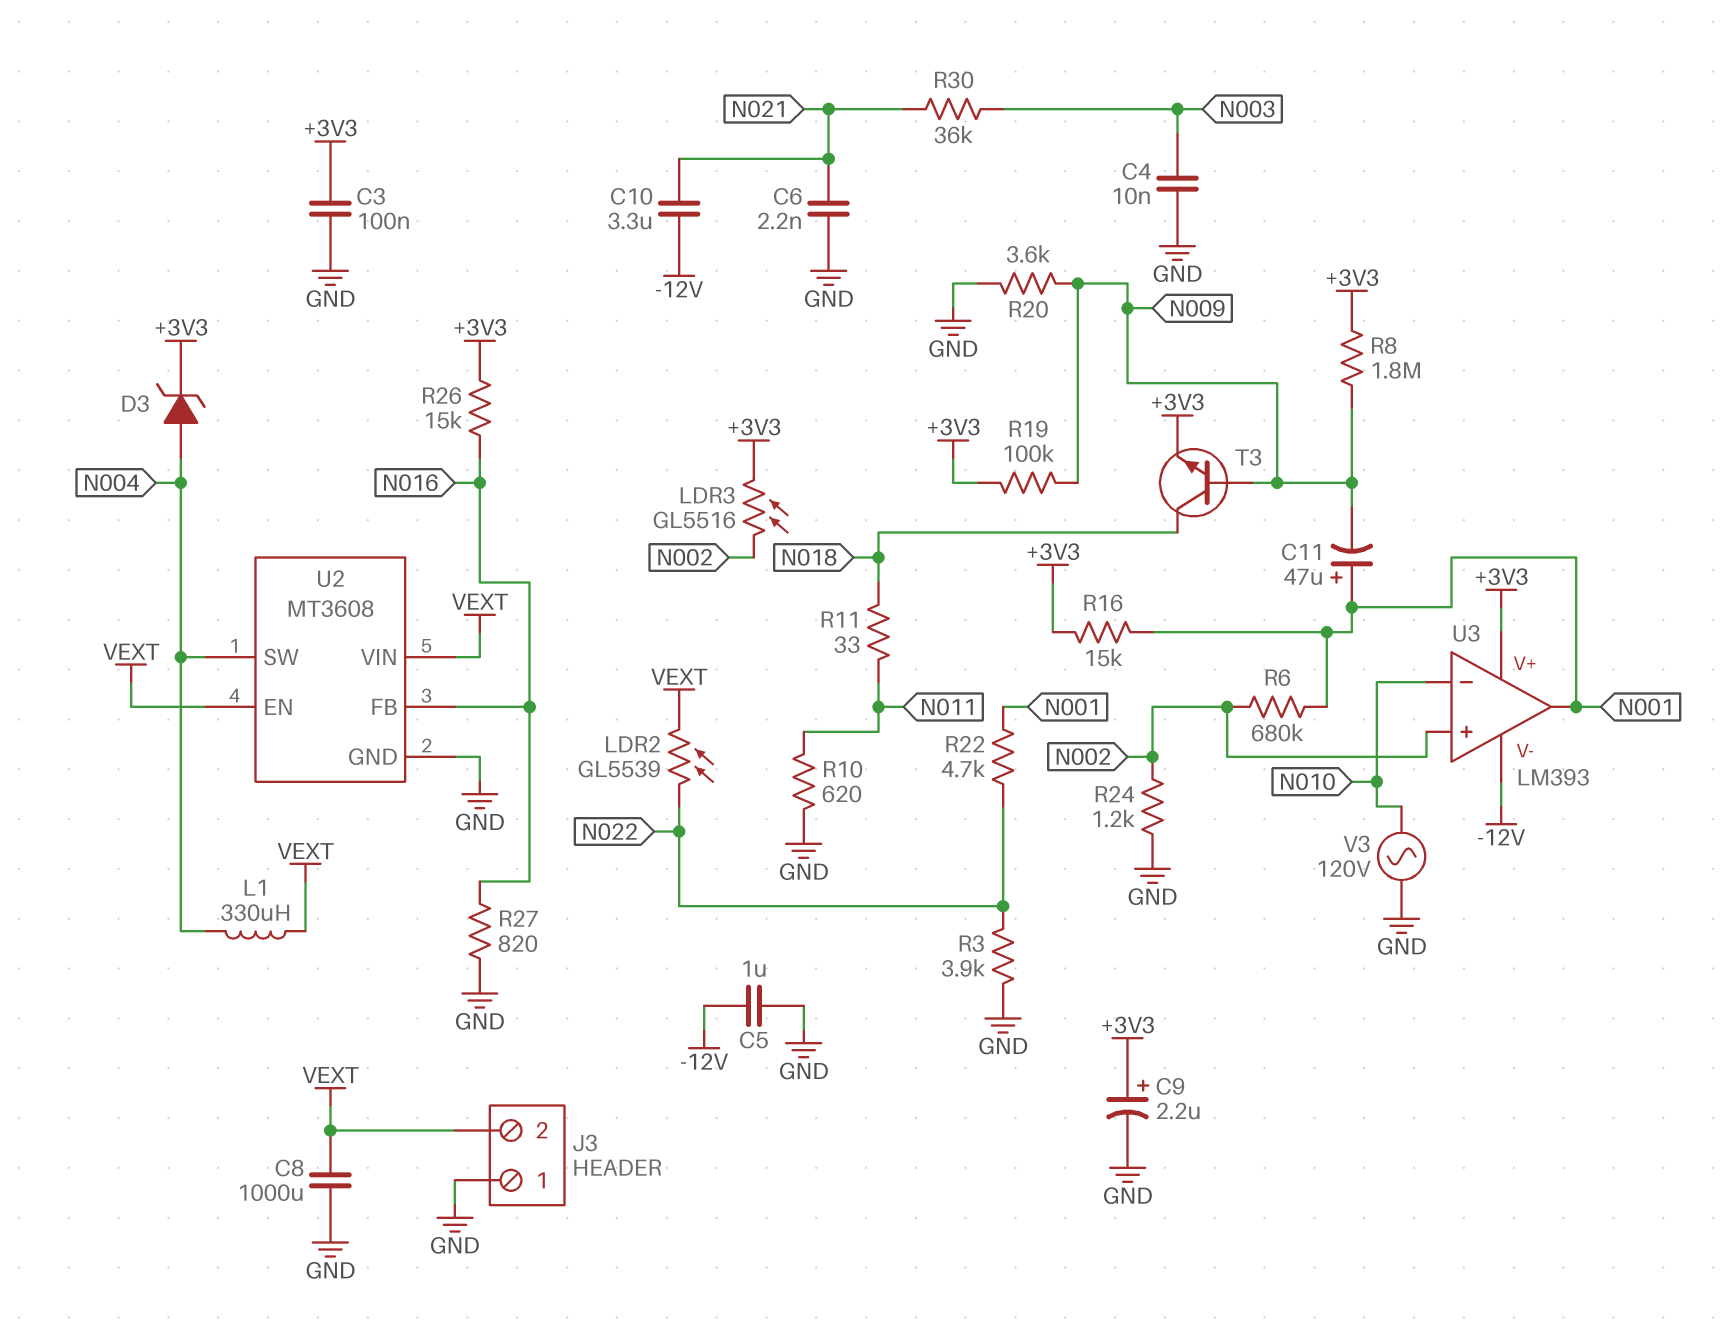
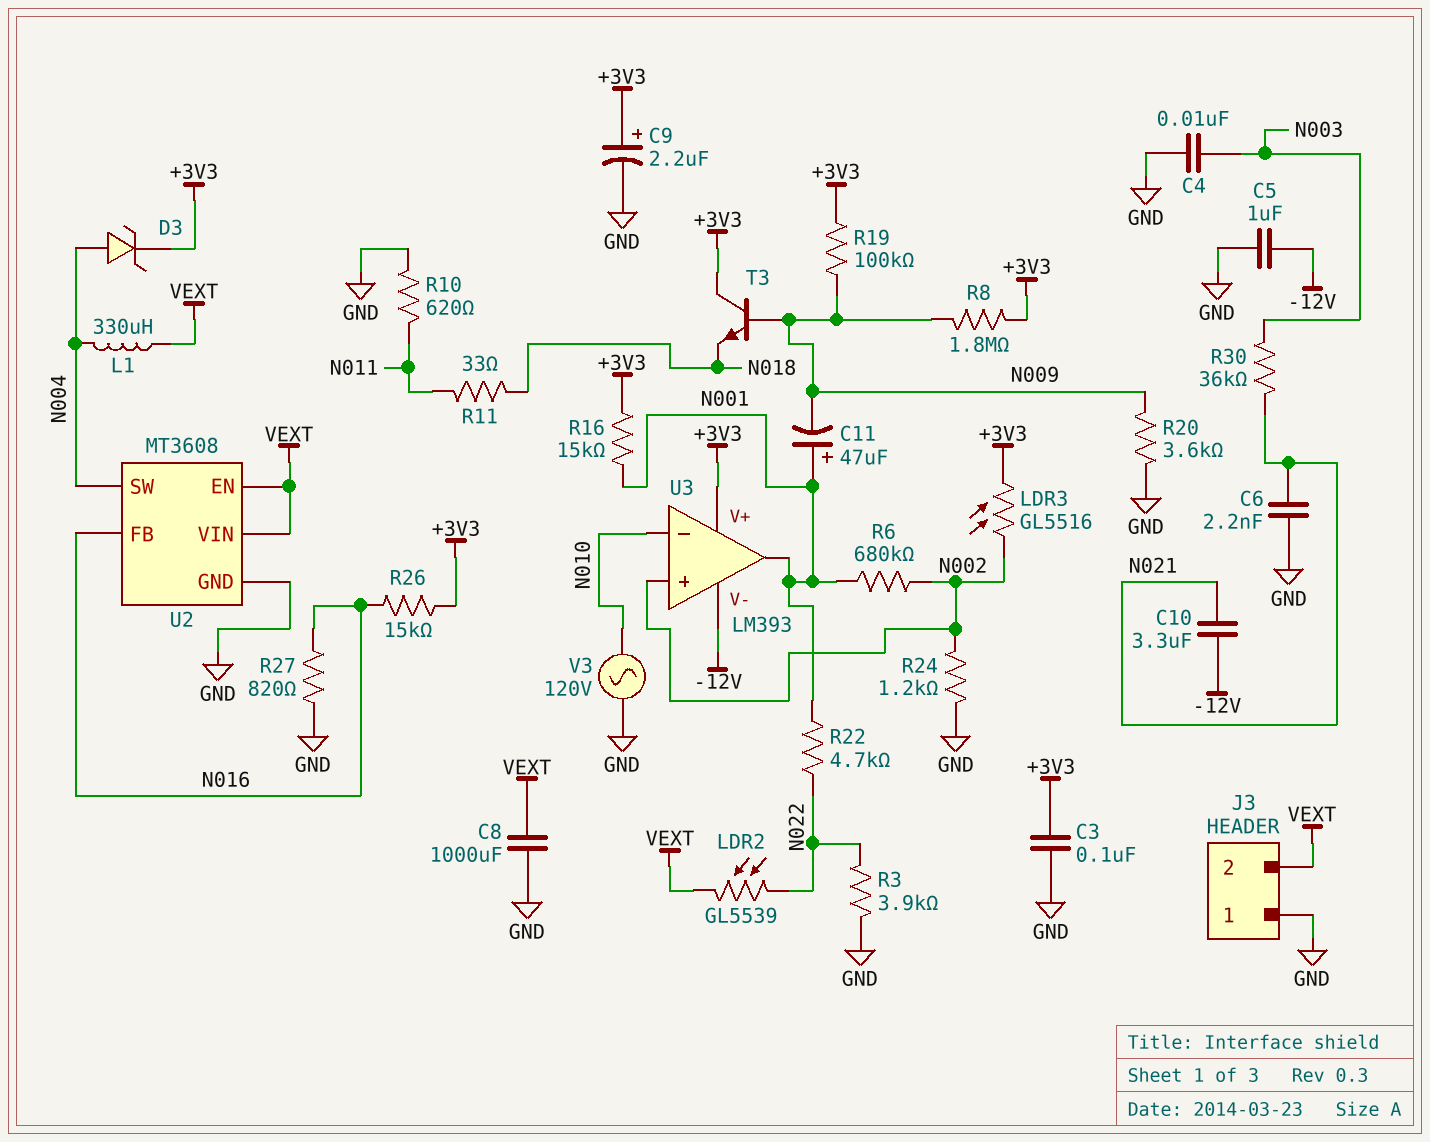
T3: NPN (B N009, C N018, E +3V3) -> NPN (B N009, C +3V3, E N018)

